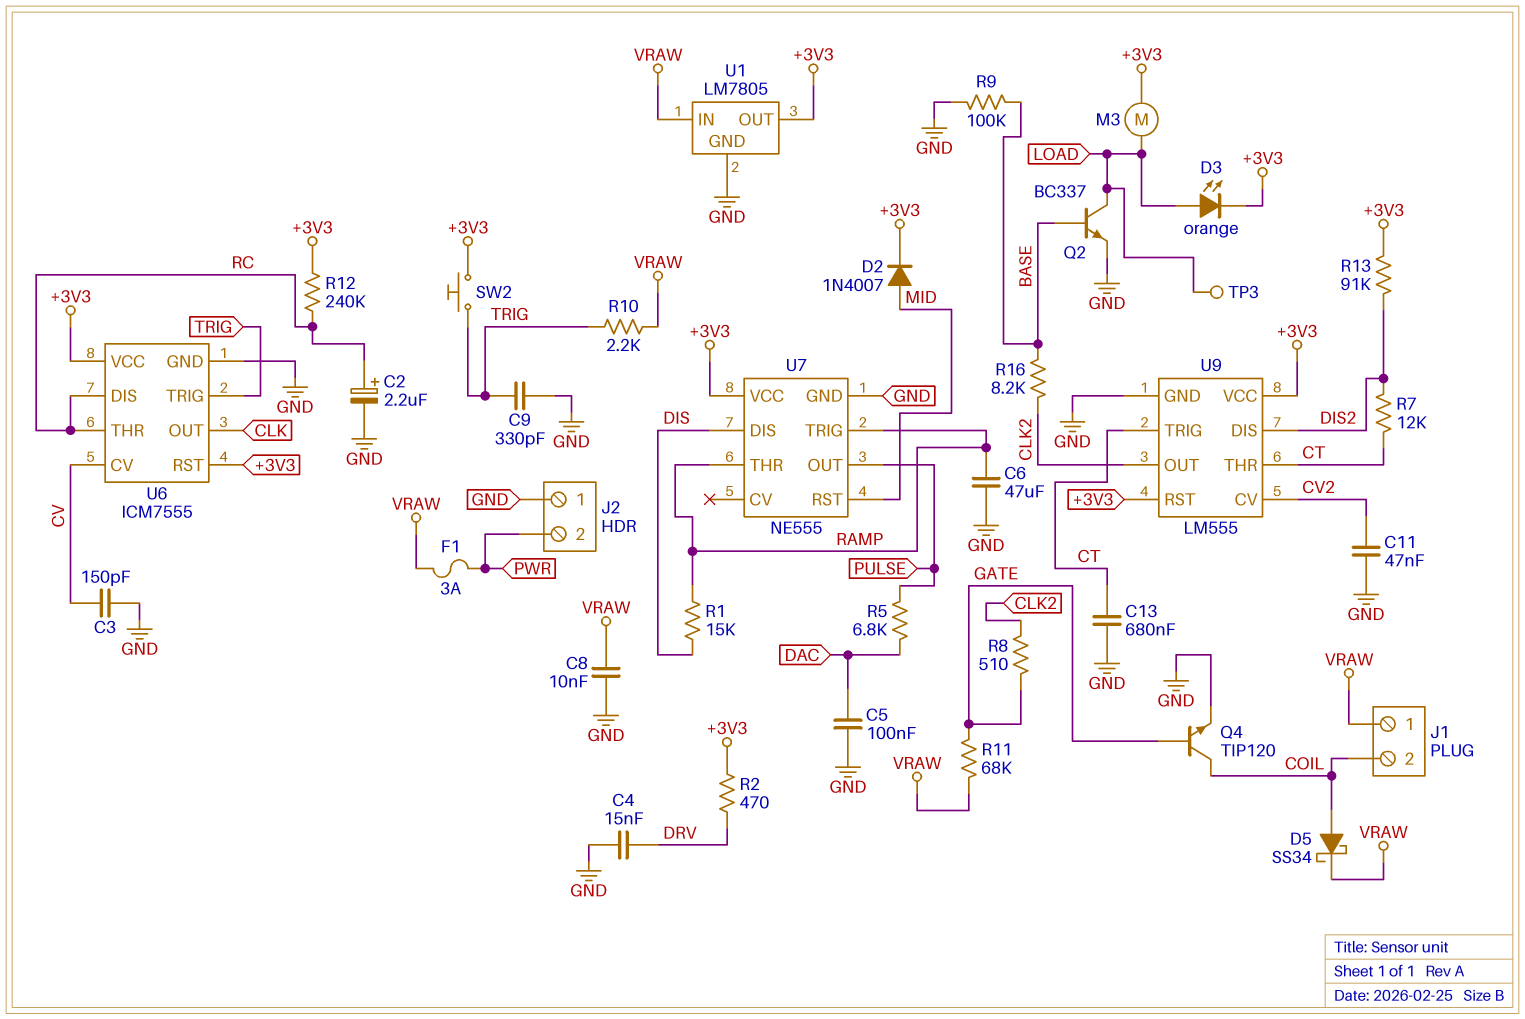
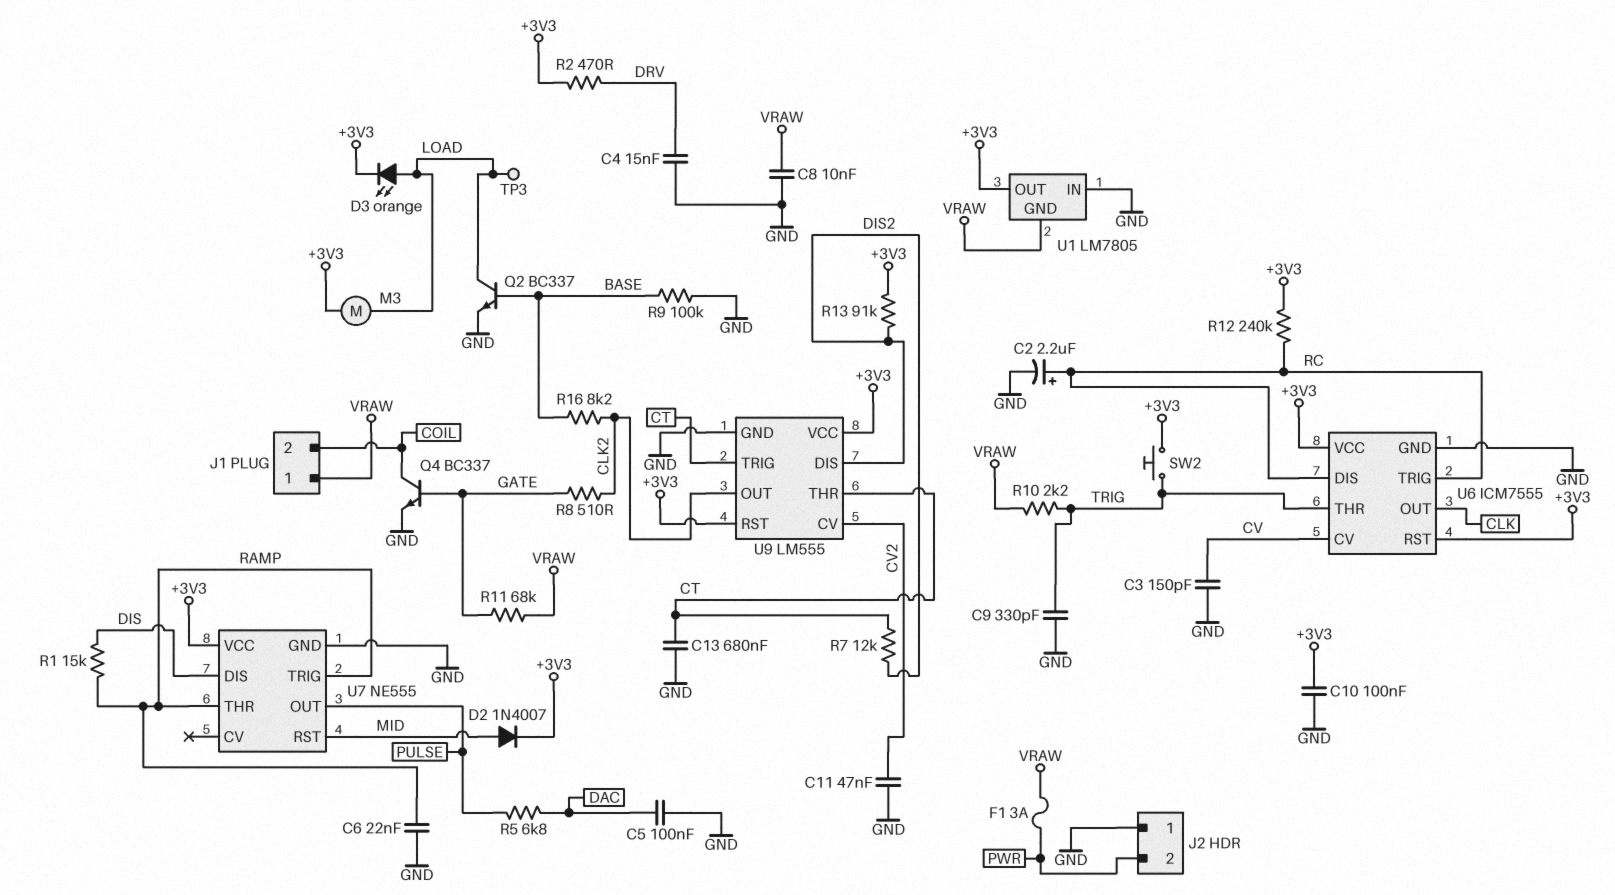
C6: 47uF (GND, RAMP) -> 22nF (GND, RAMP)
C10: none -> 100nF (+3V3, GND)
D5: schottky SS34 (A COIL, K VRAW) -> none
Q4: NPN TIP120 (B GATE, C COIL, E GND) -> NPN BC337 (B GATE, C COIL, E GND)
U1 pin GND: GND -> VRAW
U1 pin IN: VRAW -> GND
U6 pin THR: RC -> TRIG
U6 pin TRIG: TRIG -> RC

